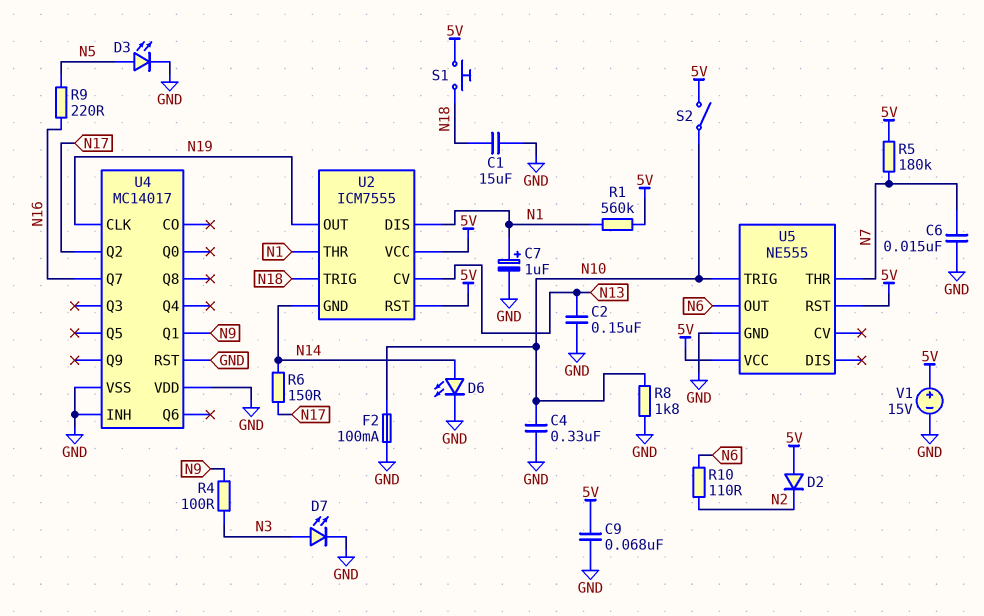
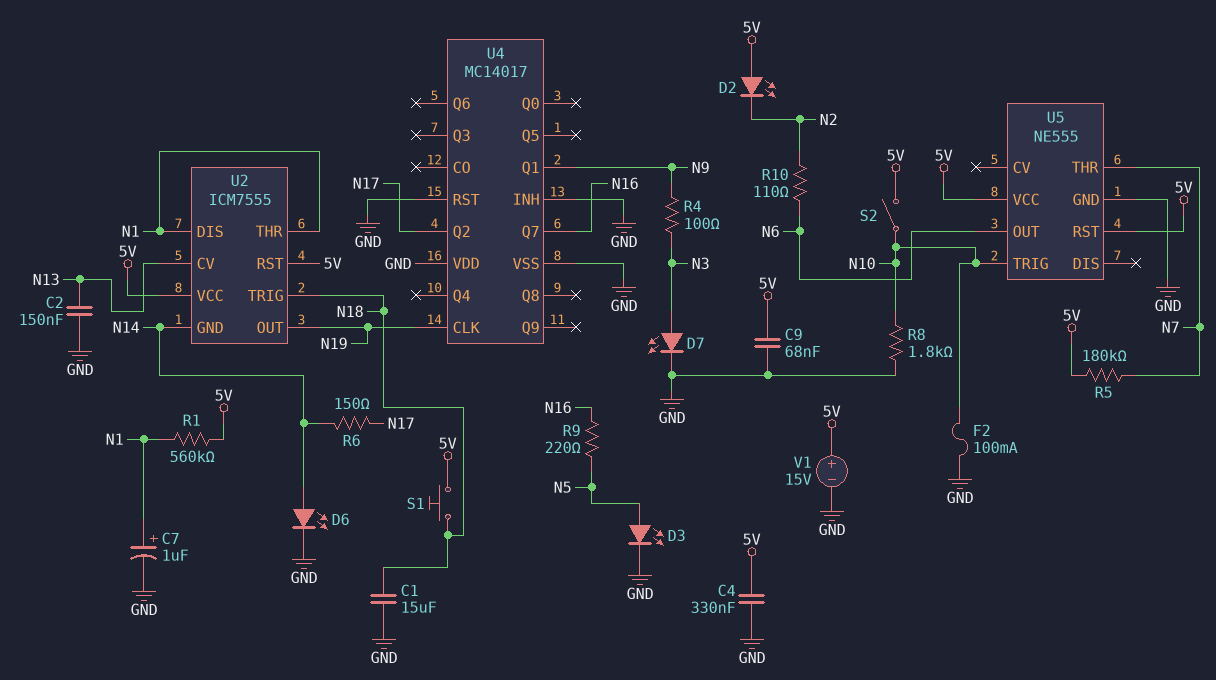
C4: 330nF (GND, N10) -> 330nF (5V, GND)
C6: 15nF (GND, N7) -> none
D2: diode (A 5V, K N2) -> LED (A 5V, K N2)

